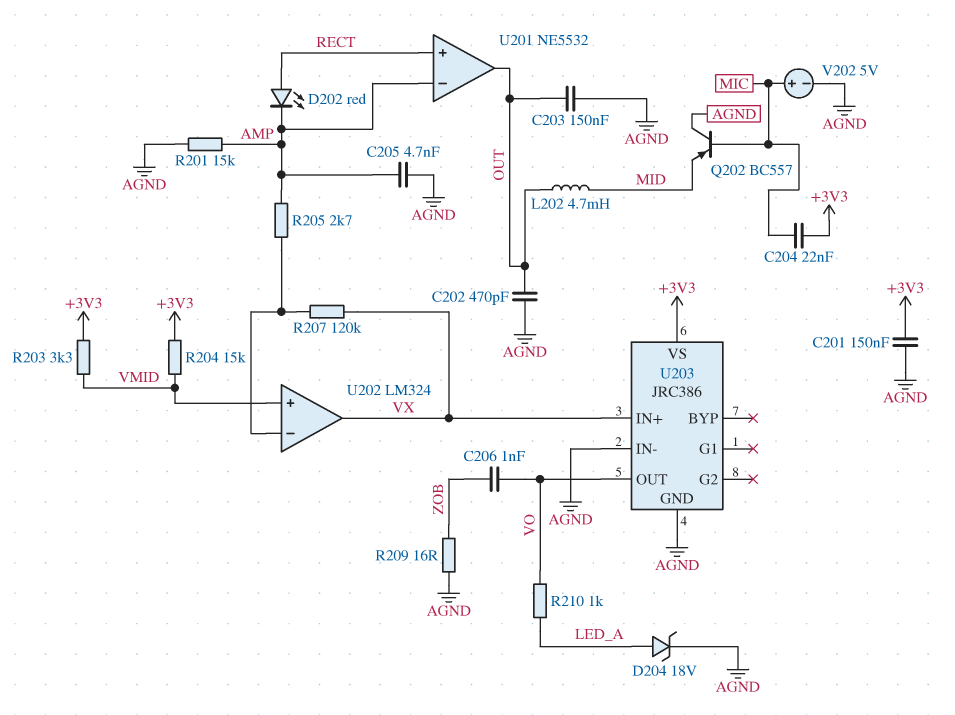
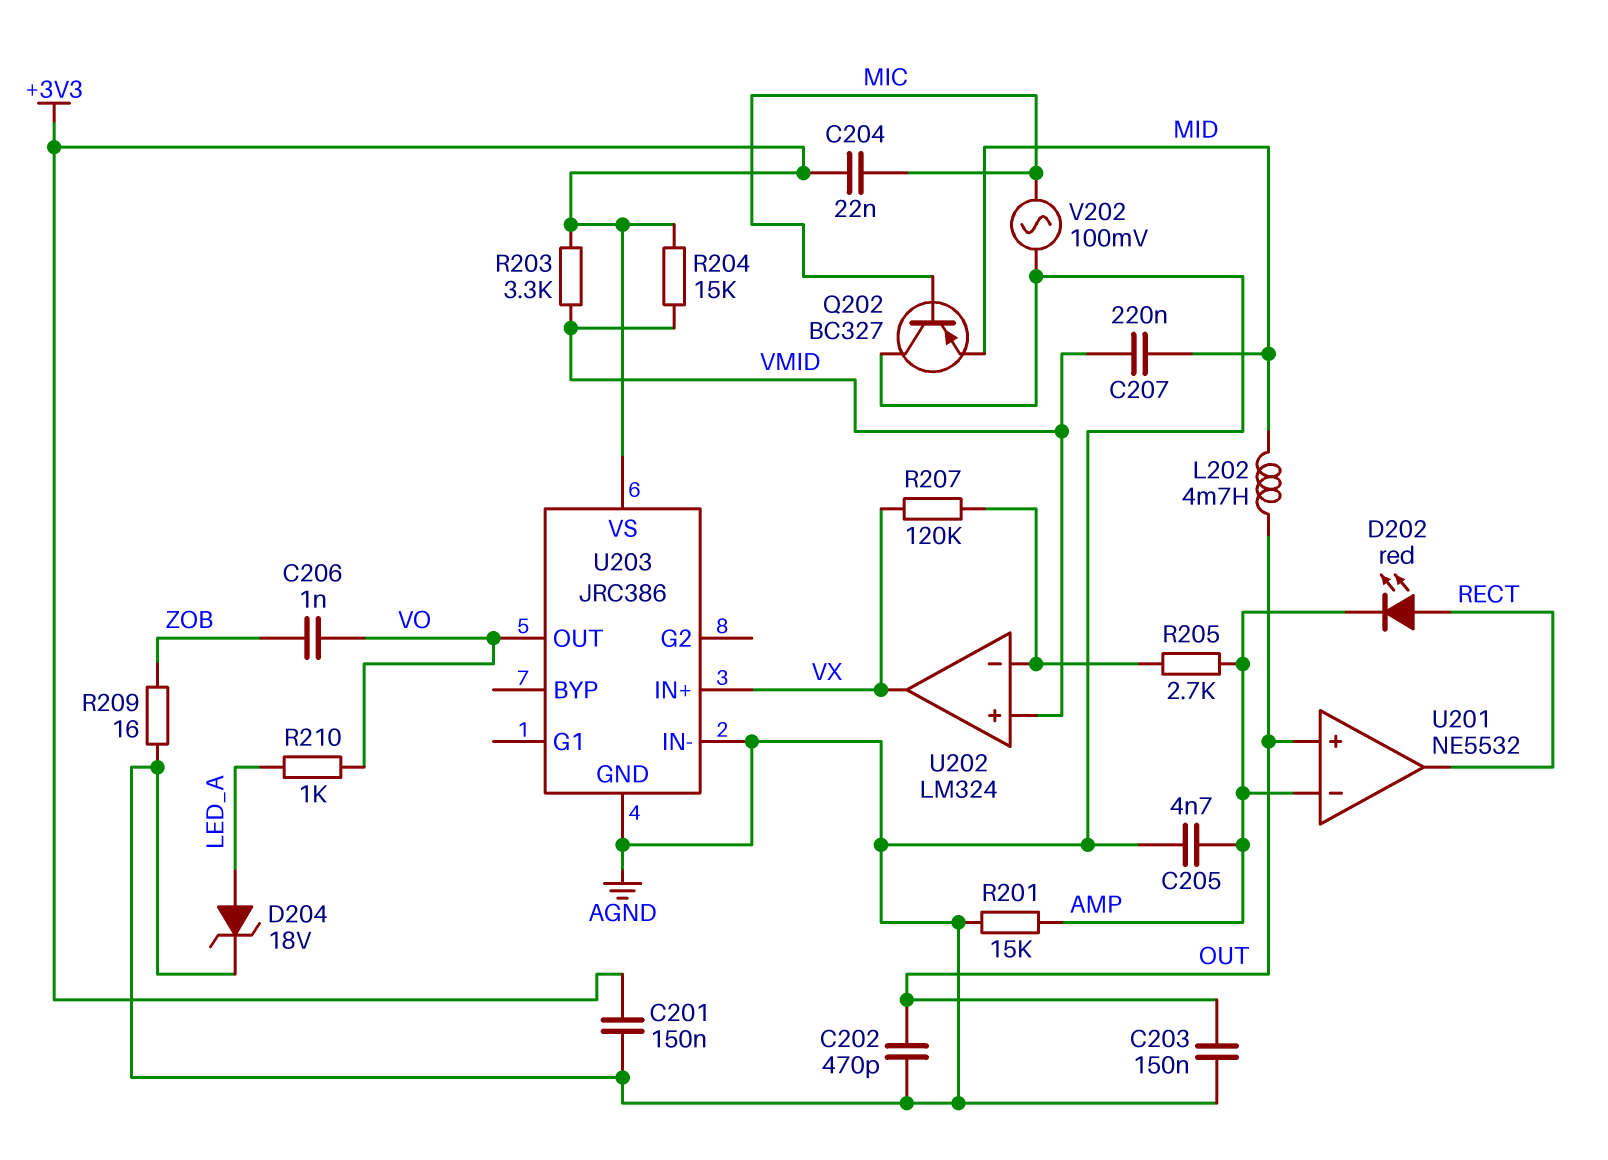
C207: none -> 220nF (MID, VMID)
Q202: PNP BC557 (B MIC, C AGND, E MID) -> PNP BC327 (B MIC, C AGND, E MID)
U201 pin in+: RECT -> OUT
U201 pin out: OUT -> RECT
V202: 5V (plus MIC, minus AGND) -> AC 100mV (AGND, MIC)

